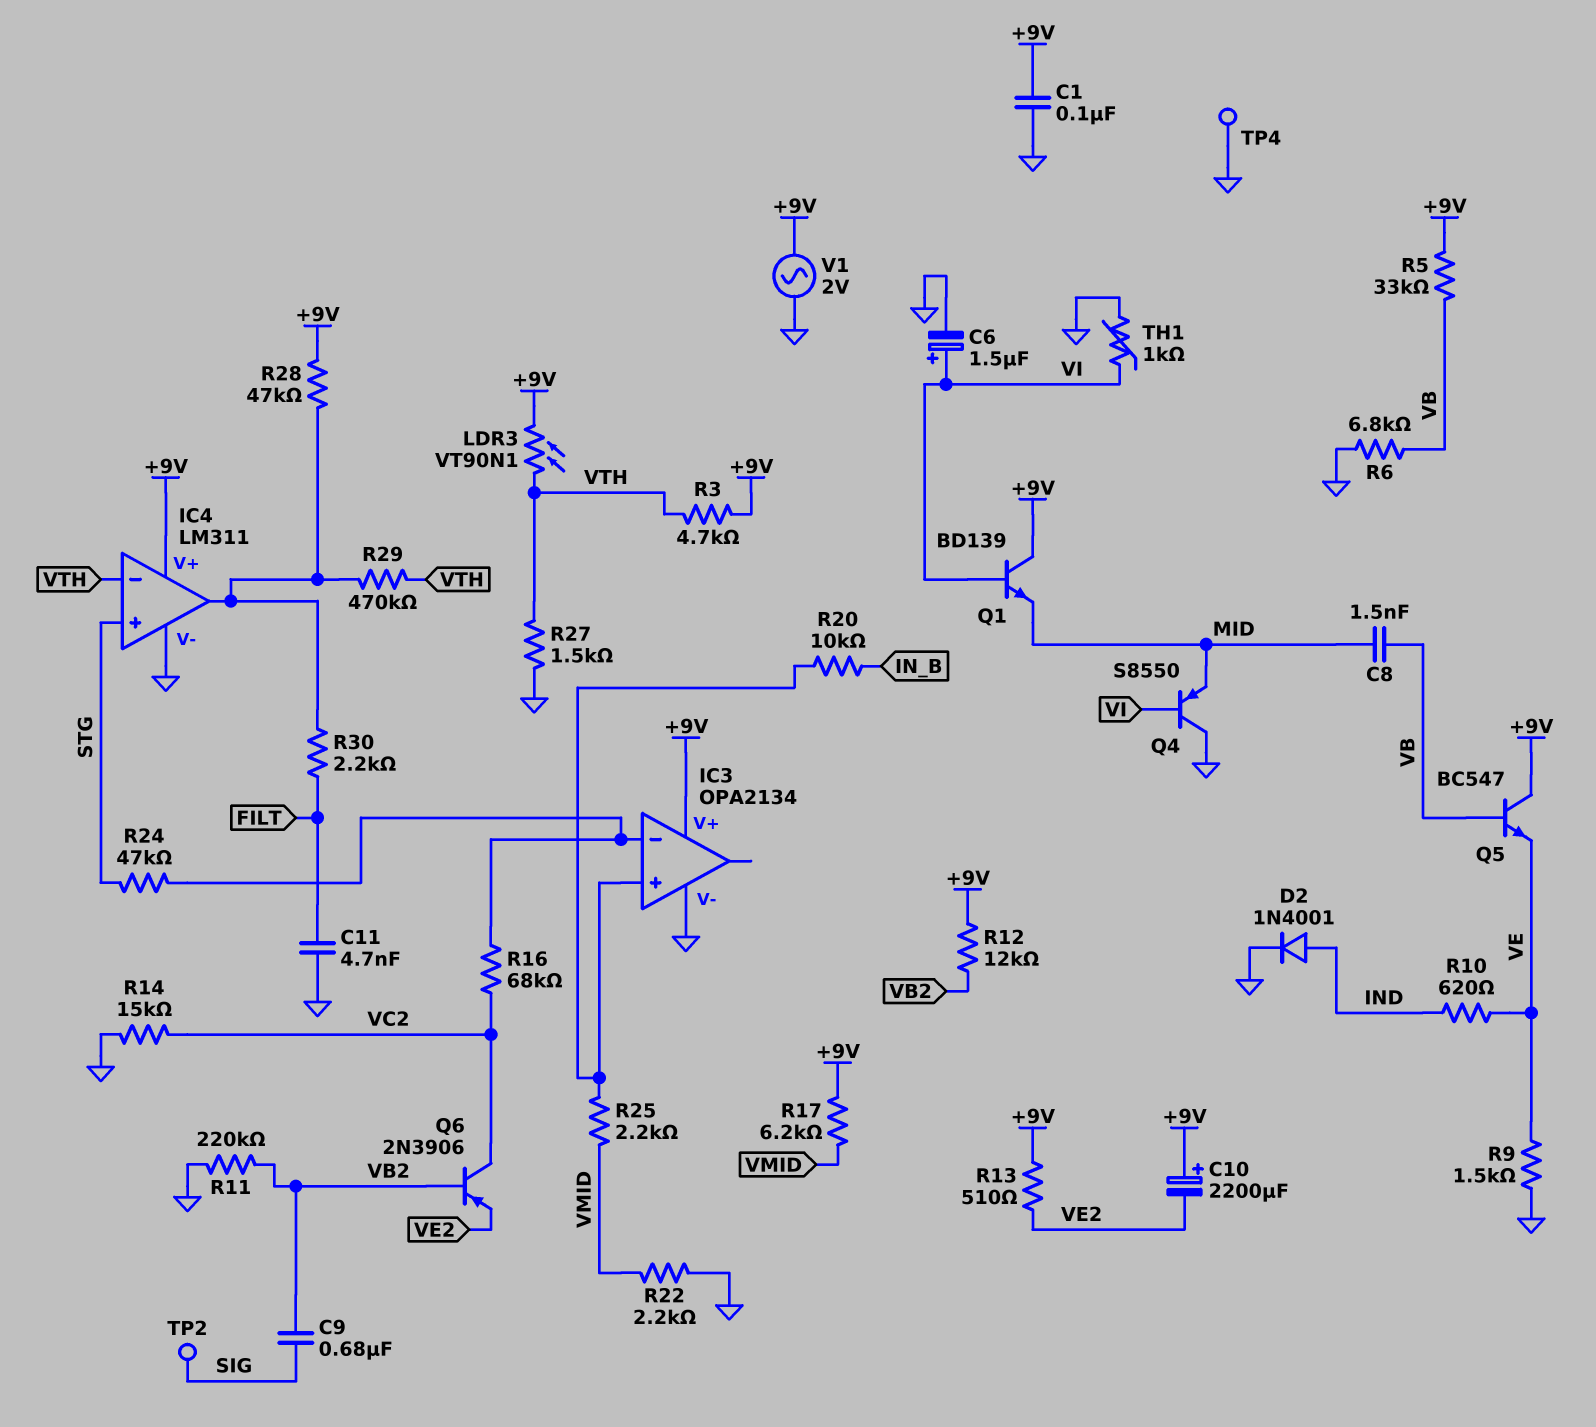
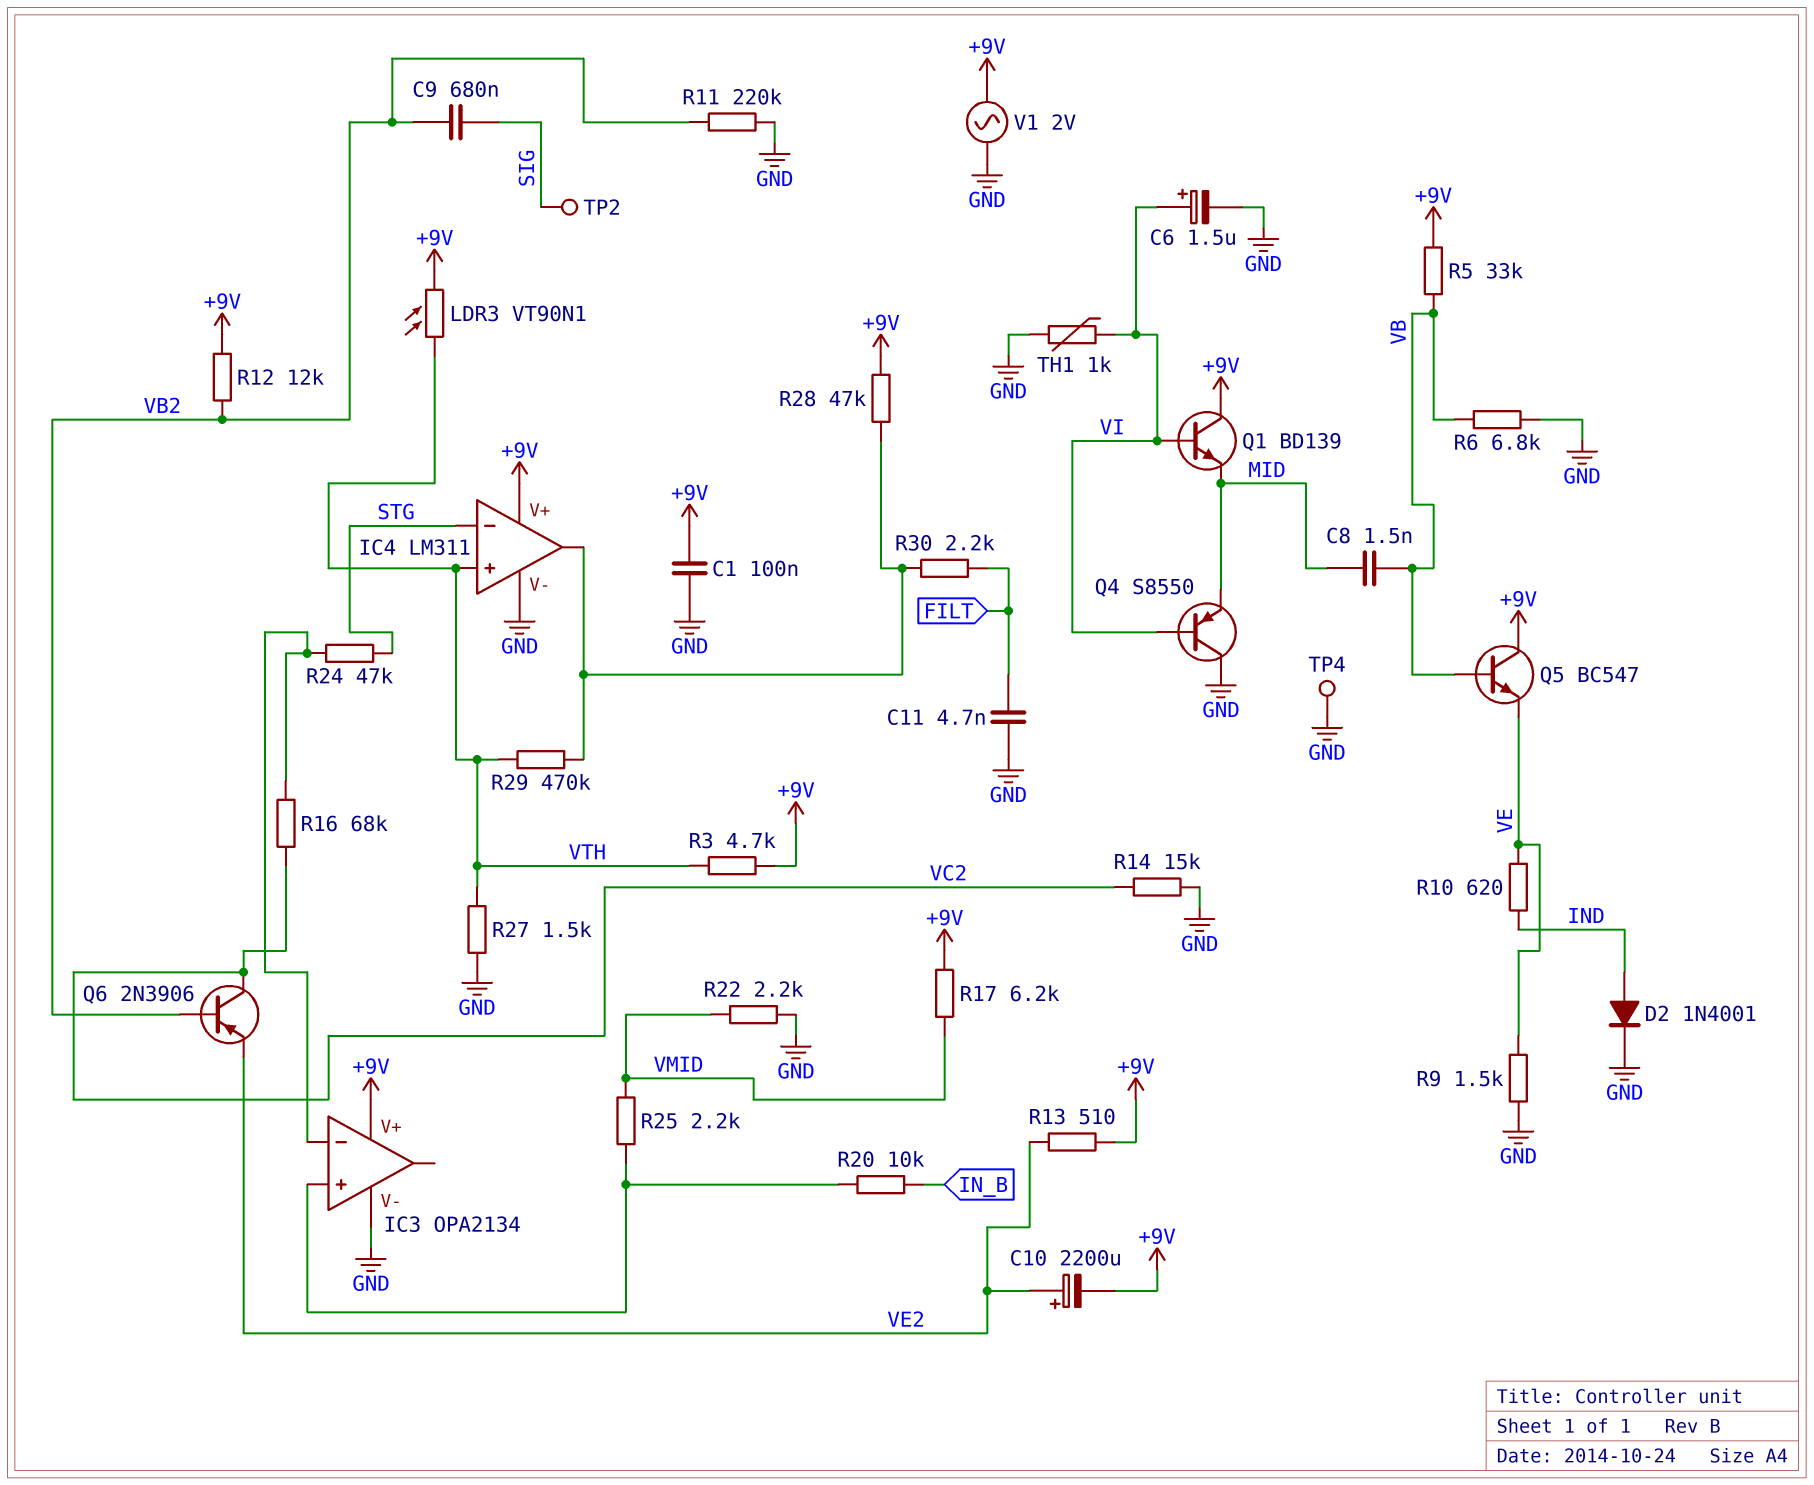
C10: 2200uF (plus +9V, minus VE2) -> 2200uF (plus VE2, minus +9V)
IC4 pin in+: STG -> VTH
IC4 pin in-: VTH -> STG

